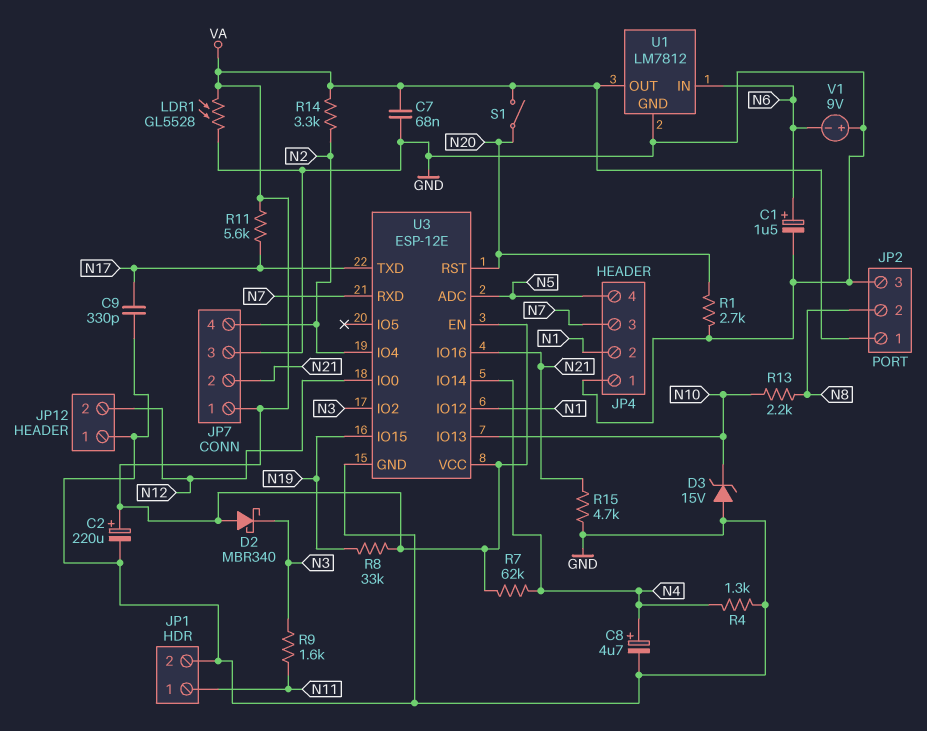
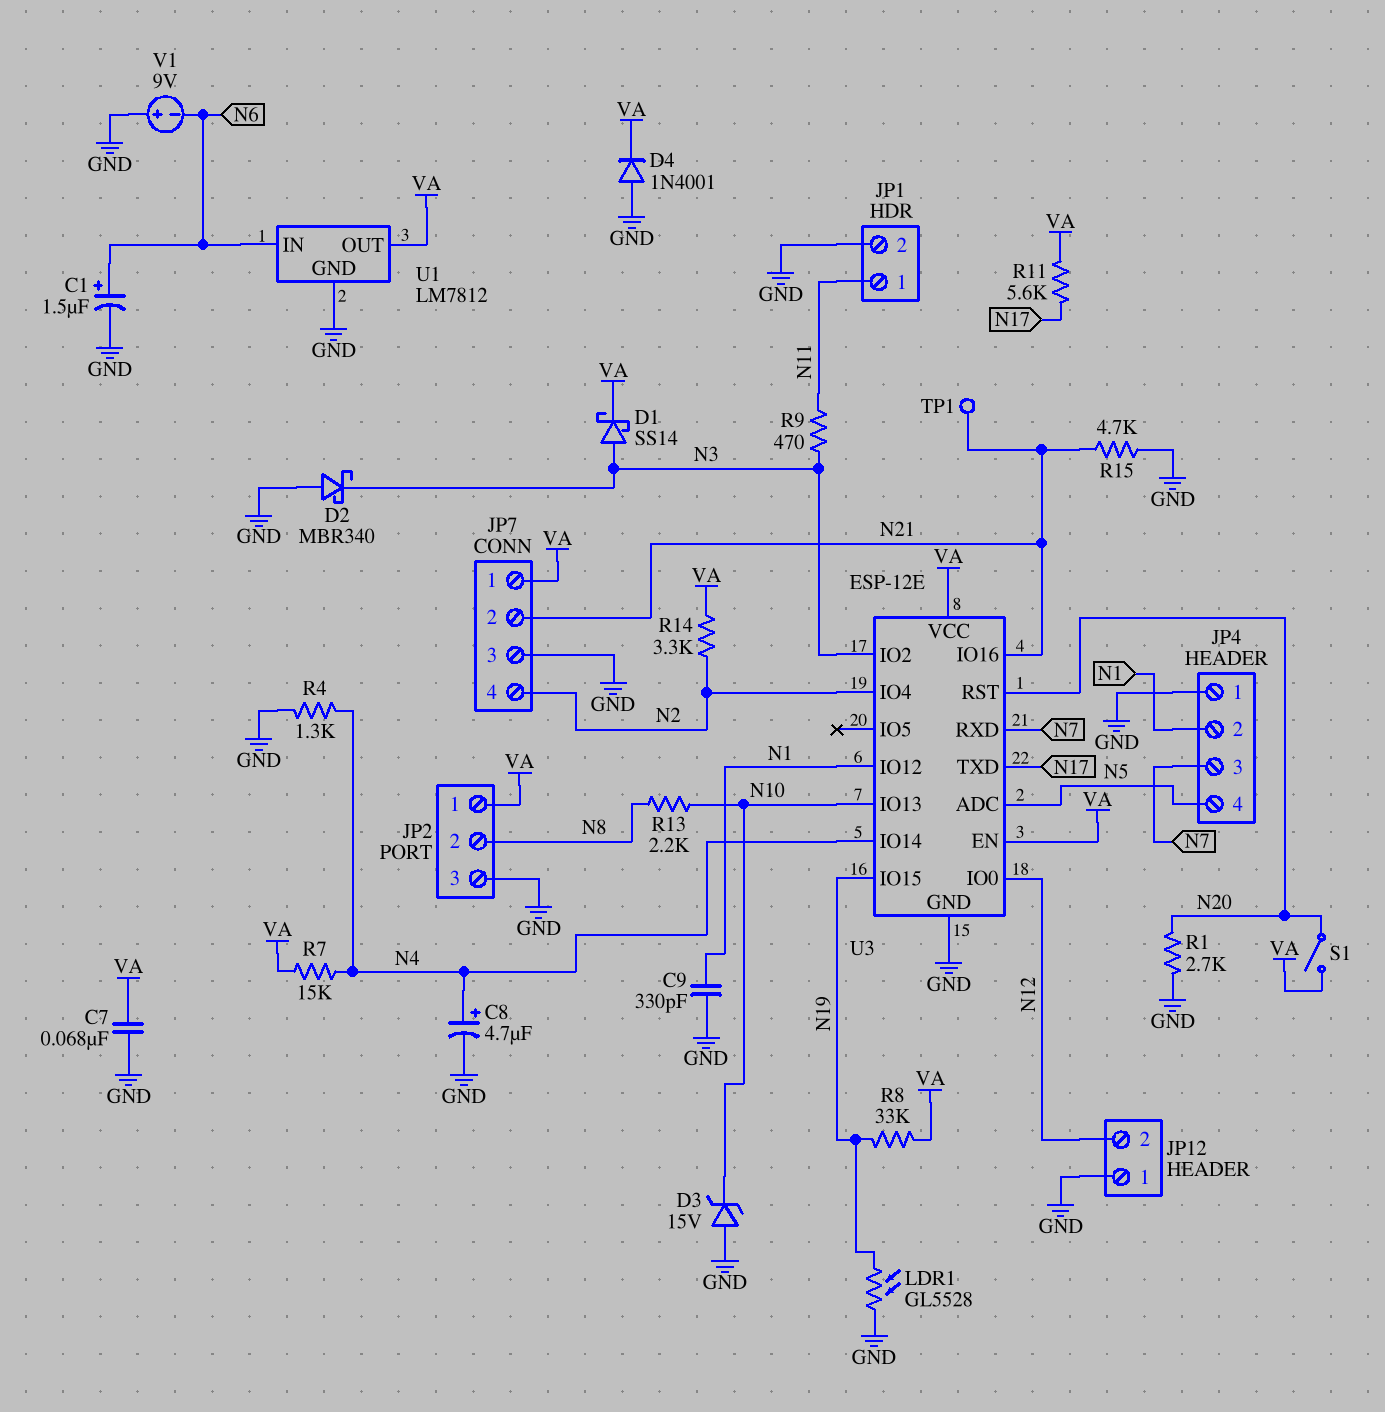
C2: 220uF (plus VA, minus GND) -> none
C9: 330pF (GND, N17) -> 330pF (GND, N1)
D1: none -> schottky SS14 (A N3, K VA)
D2: schottky MBR340 (A VA, K N3) -> schottky MBR340 (A GND, K N3)
D4: none -> diode 1N4001 (A GND, K VA)
LDR1: GL5528 (GND, VA) -> GL5528 (GND, N19)
R7: 62k (N4, VA) -> 15k (N4, VA)
R9: 1.6k (N3, N11) -> 470 (N3, N11)
TP1: none -> test point (N21)

